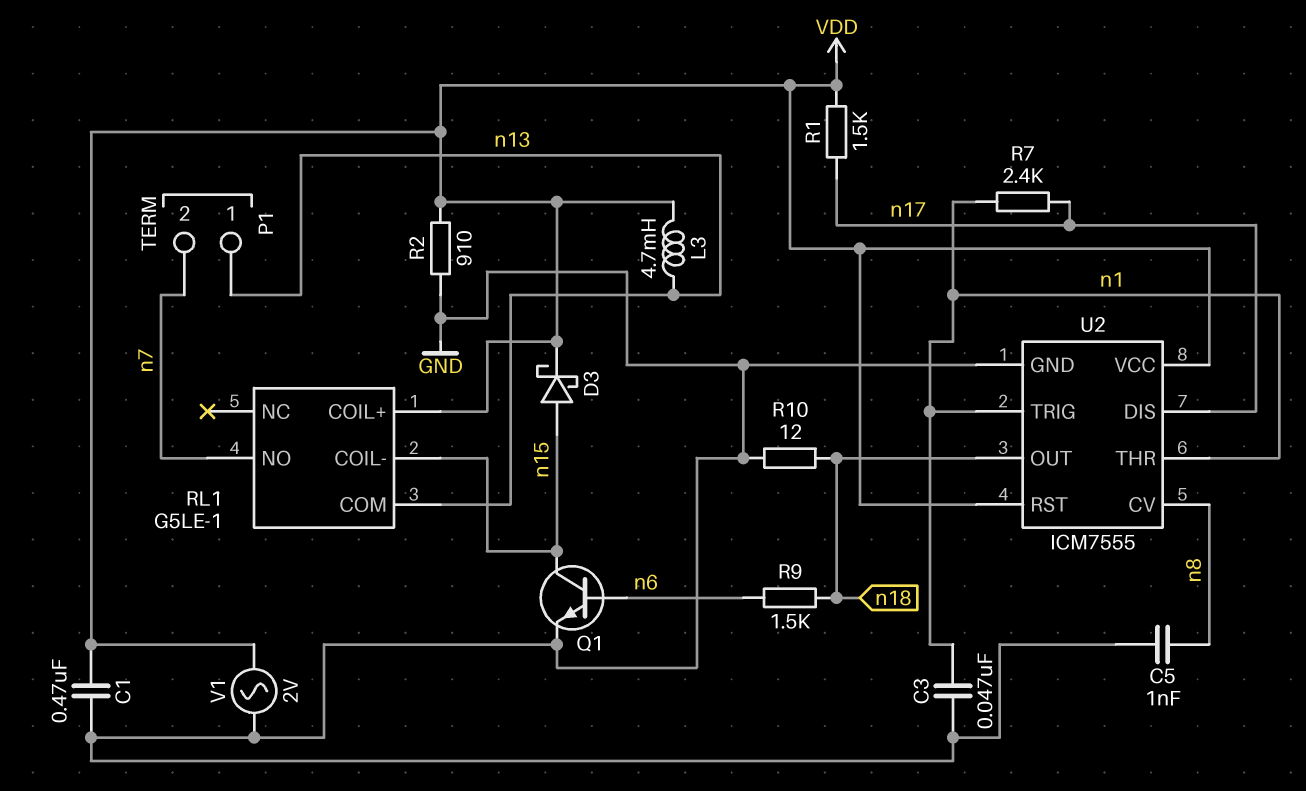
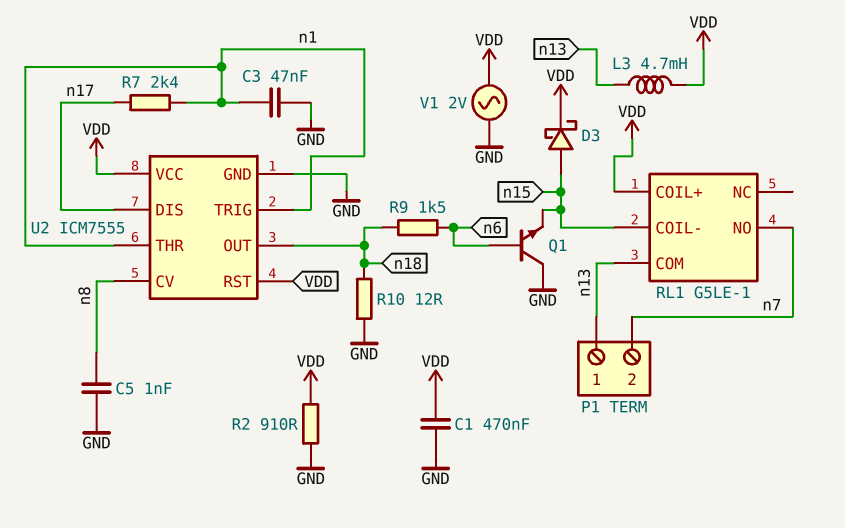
Q1: NPN (B n6, C n15, E GND) -> NPN (B n6, C GND, E n15)
R1: 1.5k (VDD, n17) -> none

